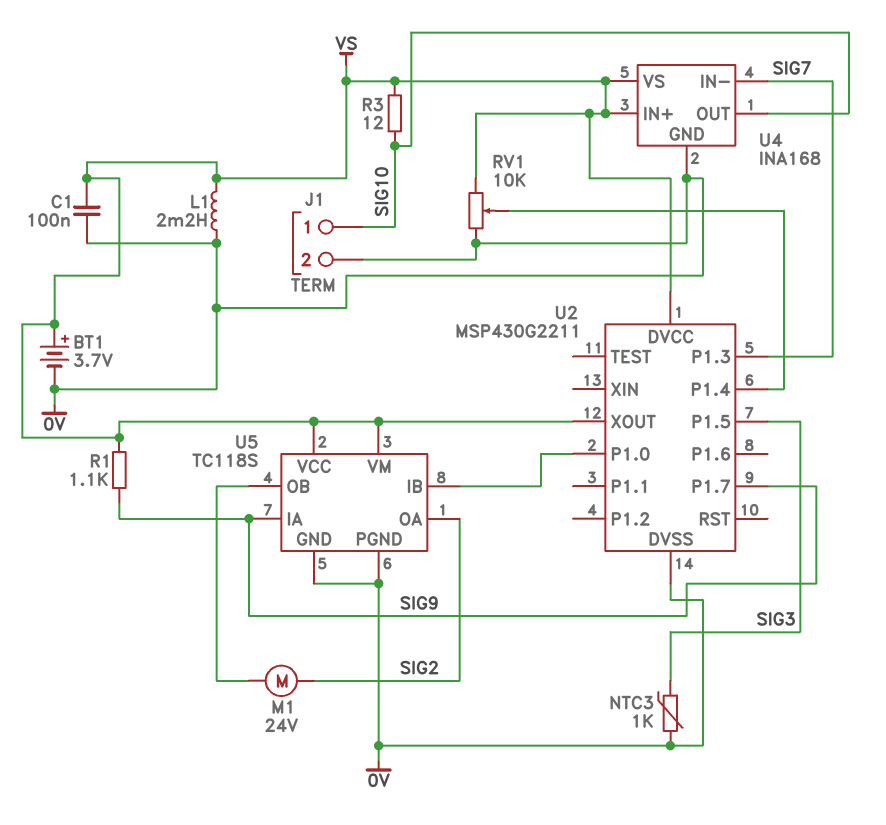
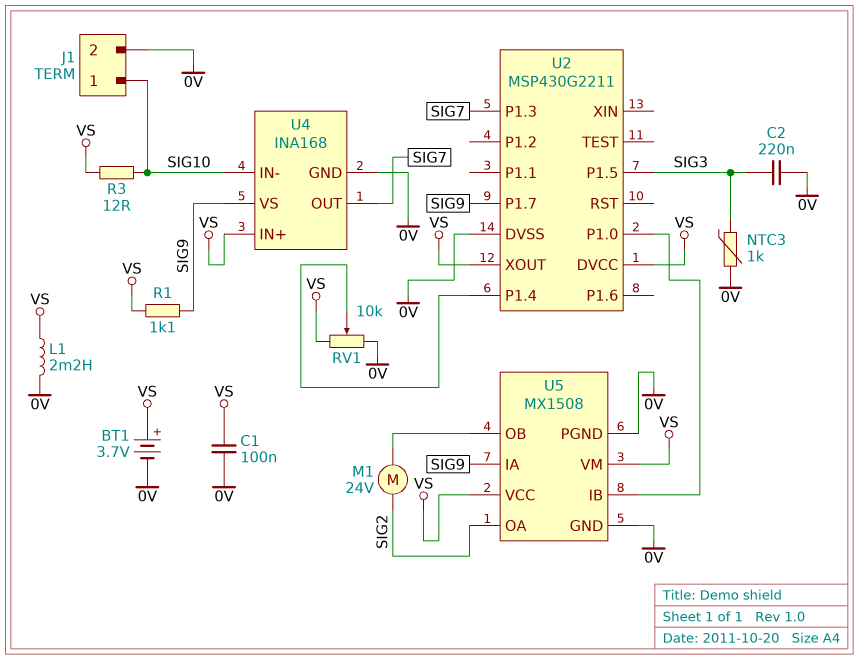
C2: none -> 220nF (0V, SIG3)
U4 pin IN-: SIG7 -> SIG10
U4 pin OUT: SIG10 -> SIG7
U4 pin VS: VS -> SIG9
U5: TC118S -> MX1508

